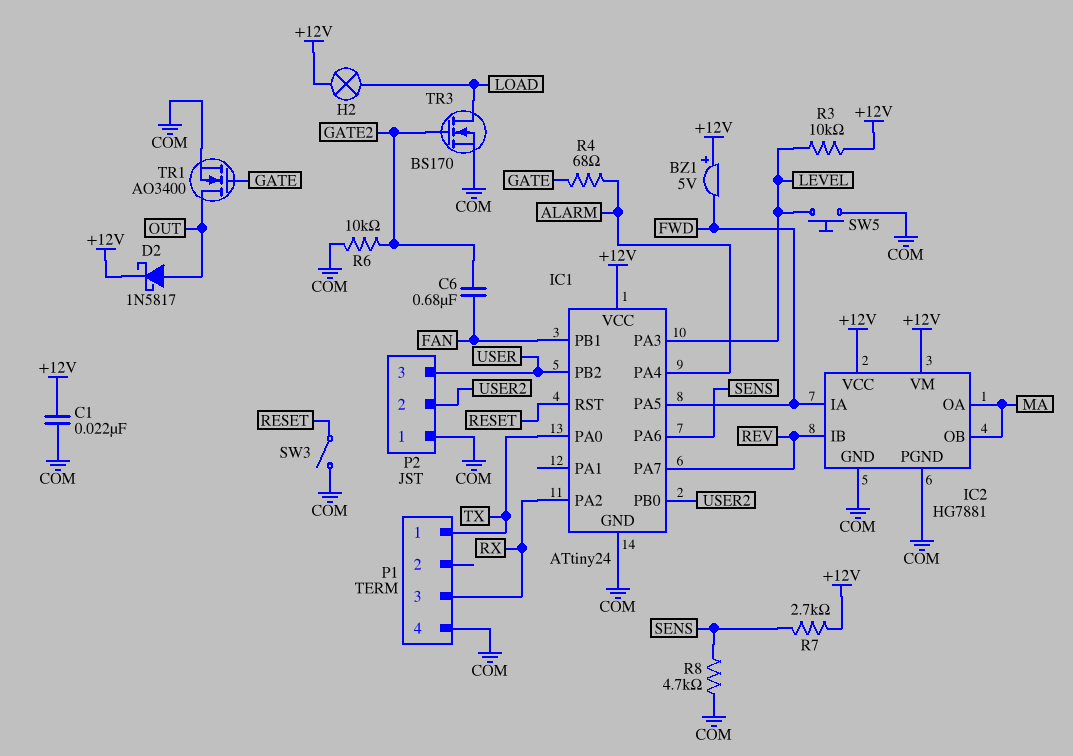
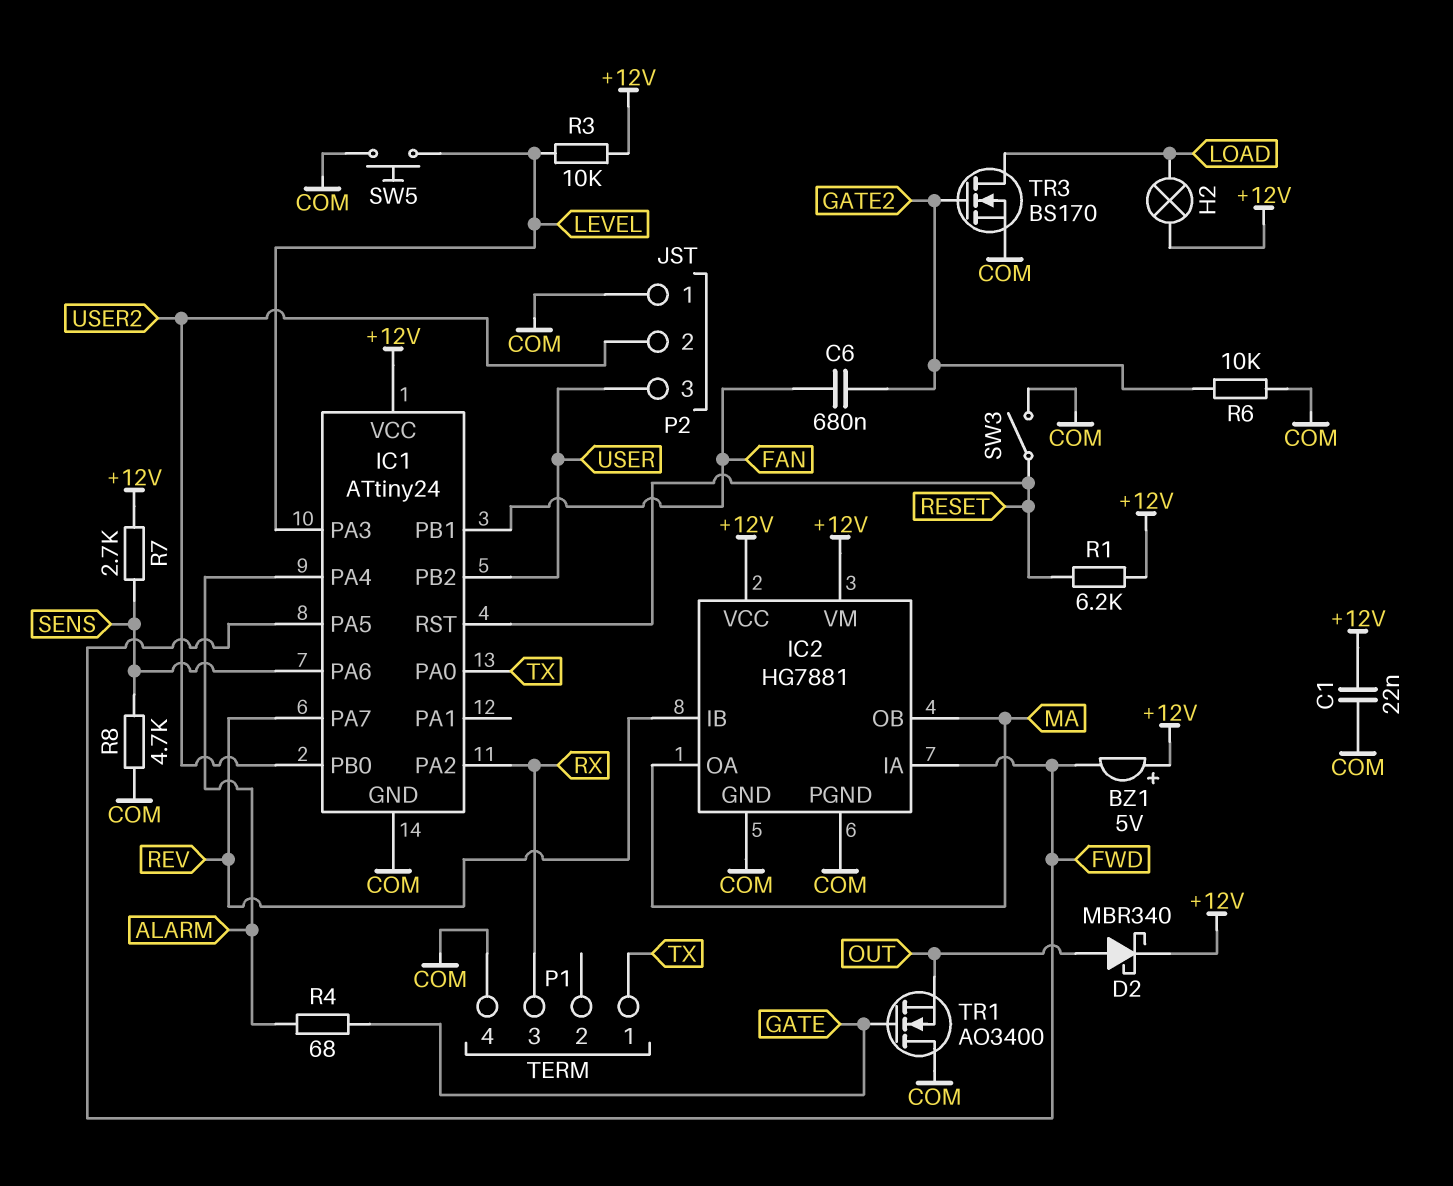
D2: schottky 1N5817 (A OUT, K +12V) -> schottky MBR340 (A OUT, K +12V)
R1: none -> 6.2k (+12V, RESET)
TR1: NMOS AO3400 (G GATE, D OUT, S COM) -> NMOS AO3400 (G GATE, D COM, S OUT)

